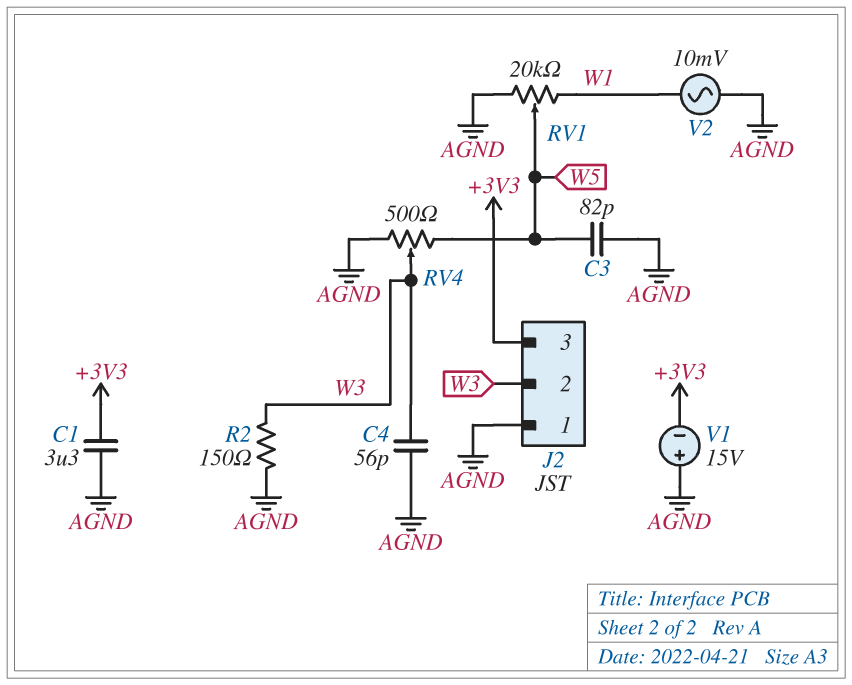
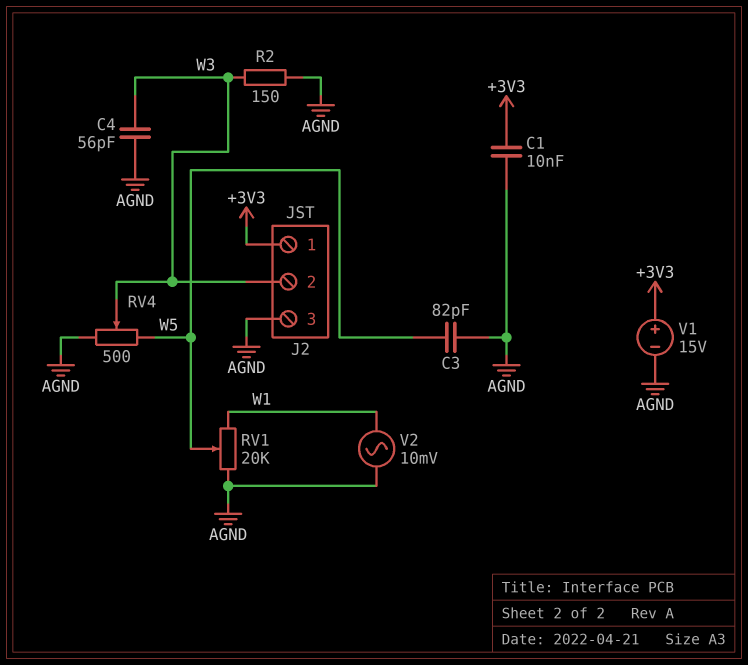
C1: 3.3uF (+3V3, AGND) -> 10nF (+3V3, AGND)
J2 pin 1: AGND -> +3V3
J2 pin 3: +3V3 -> AGND
V1: 15V (plus AGND, minus +3V3) -> 15V (plus +3V3, minus AGND)

